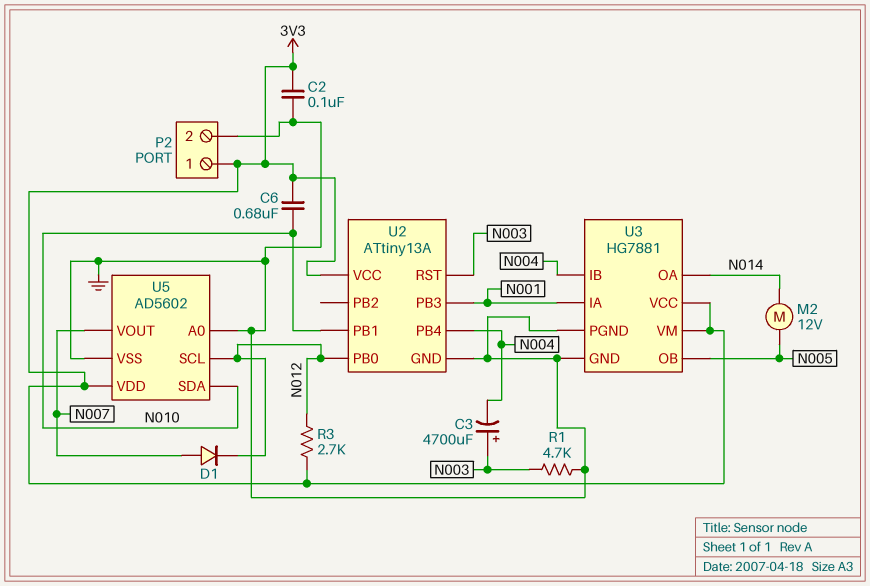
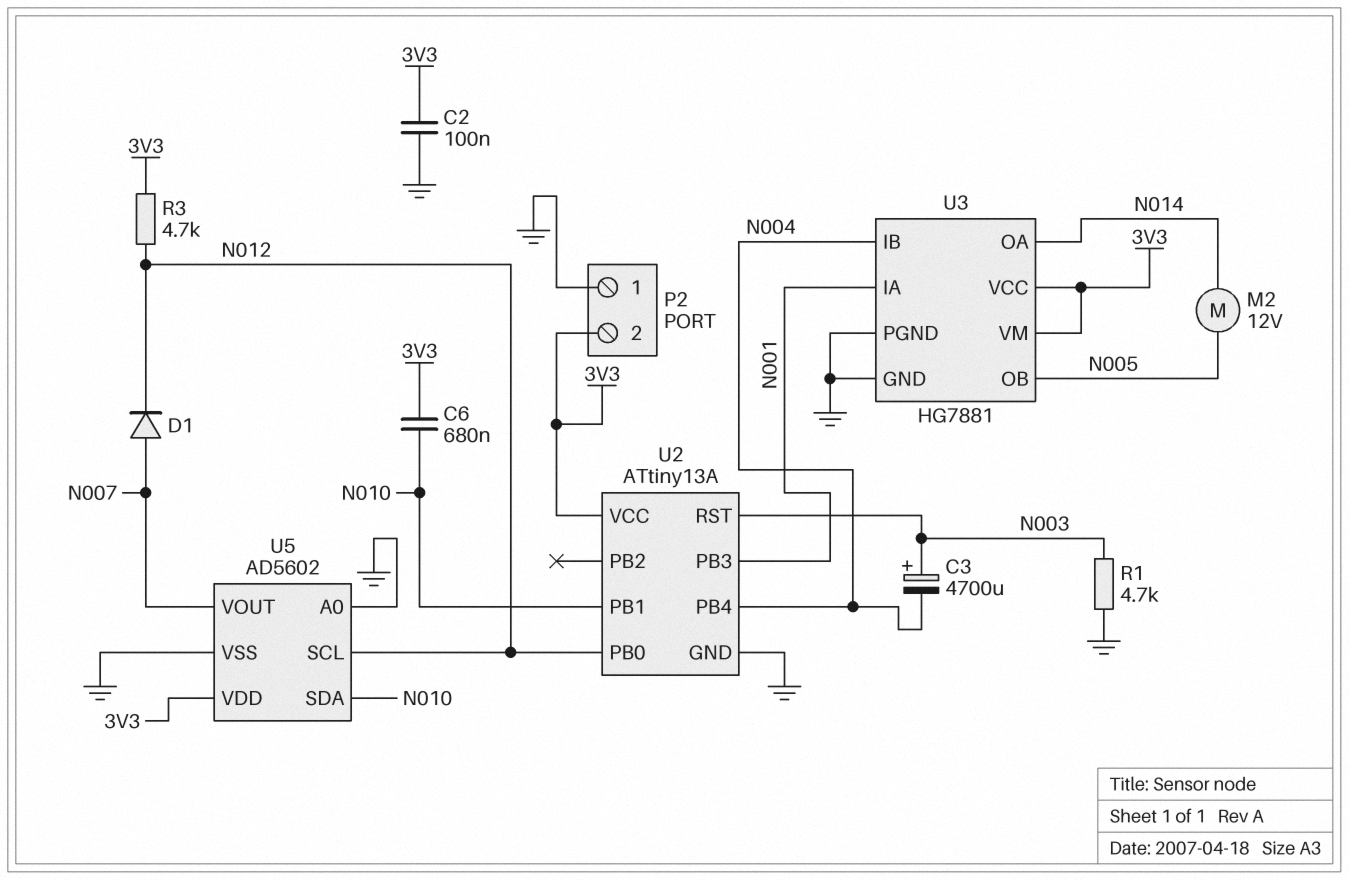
P2 pin 1: 3V3 -> GND
P2 pin 2: GND -> 3V3
R3: 2.7k (3V3, N012) -> 4.7k (3V3, N012)

